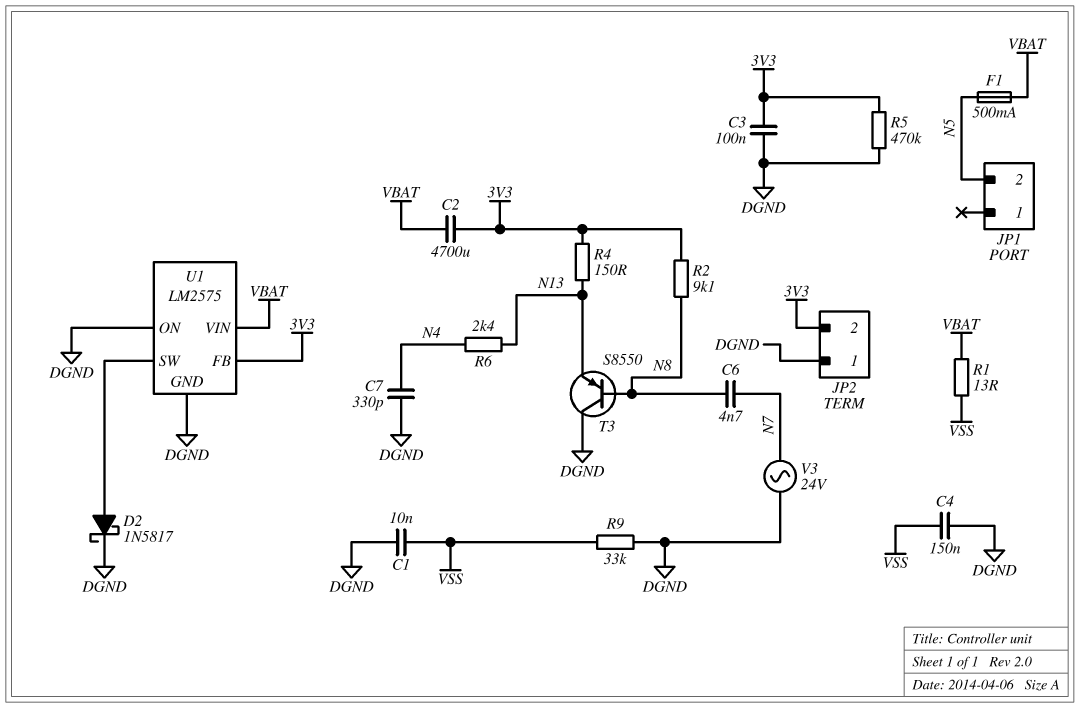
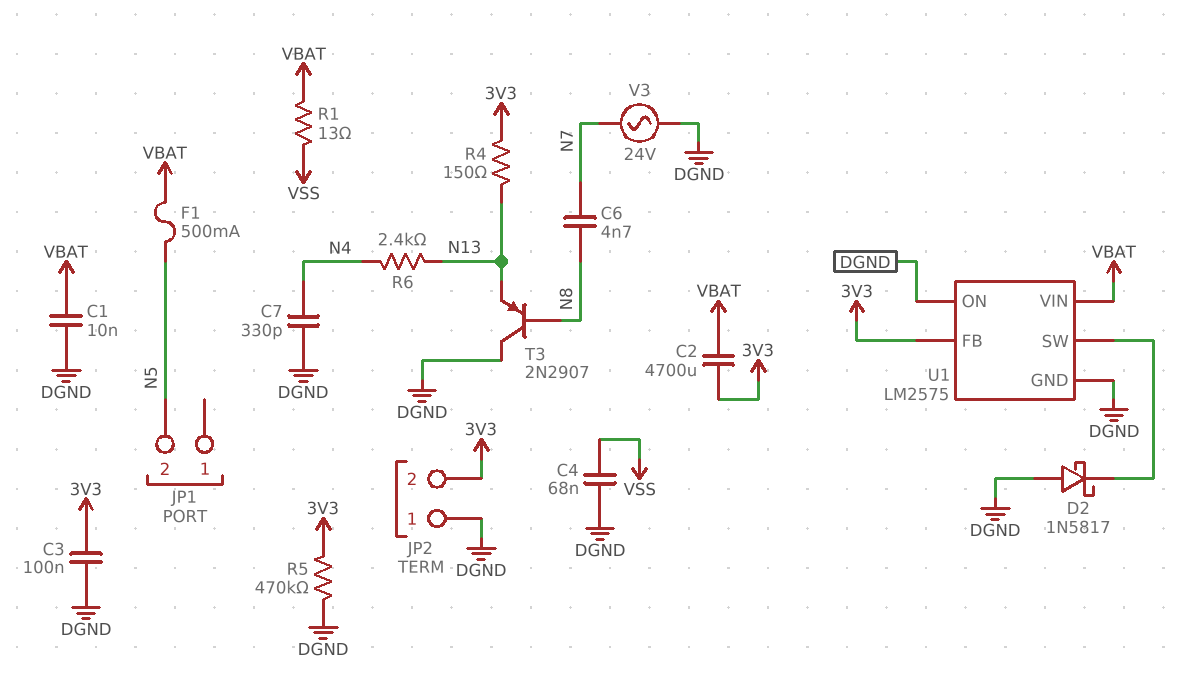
C1: 10nF (DGND, VSS) -> 10nF (DGND, VBAT)
C4: 150nF (DGND, VSS) -> 68nF (DGND, VSS)
D2: schottky 1N5817 (A U1/SW, K DGND) -> schottky 1N5817 (A DGND, K U1/SW)
R2: 9.1k (3V3, N8) -> none
R9: 33k (DGND, VSS) -> none
T3: PNP S8550 (B N8, C DGND, E N13) -> PNP 2N2907 (B N8, C DGND, E N13)

